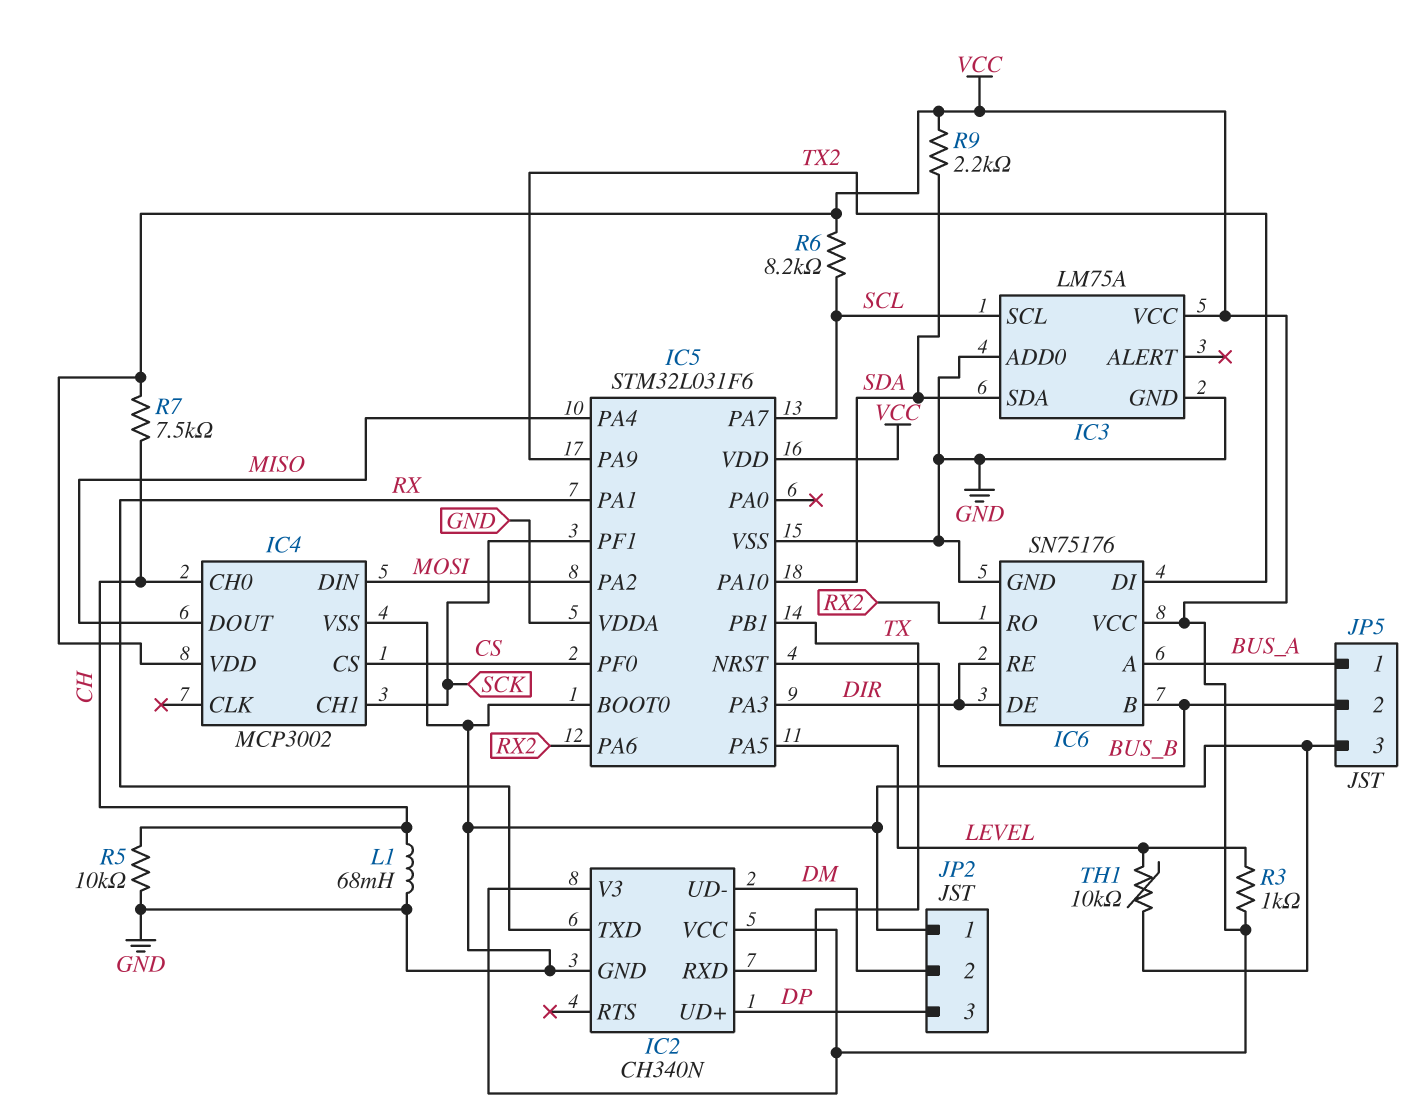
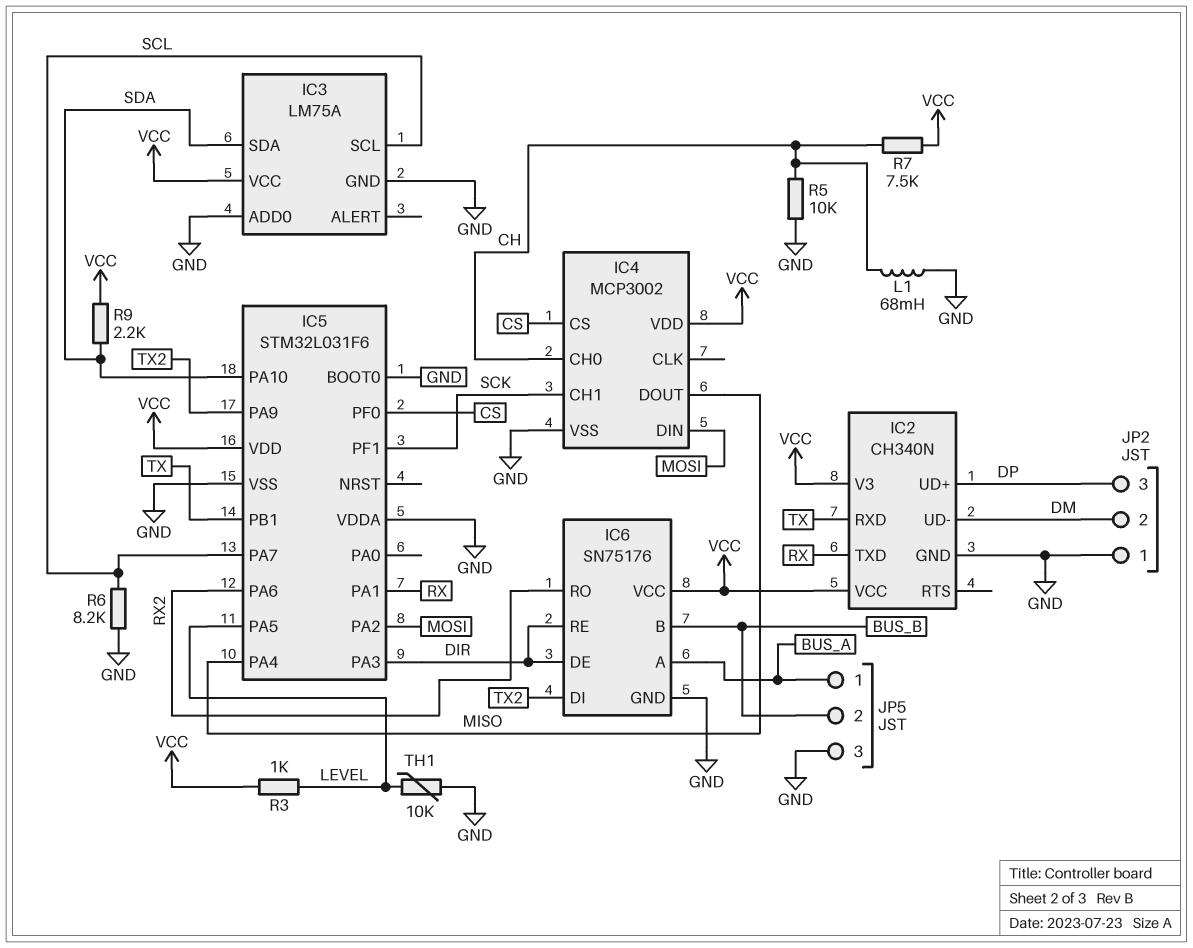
IC5 pin NRST: BUS_B -> none
R6: 8.2k (SCL, VCC) -> 8.2k (GND, SCL)

